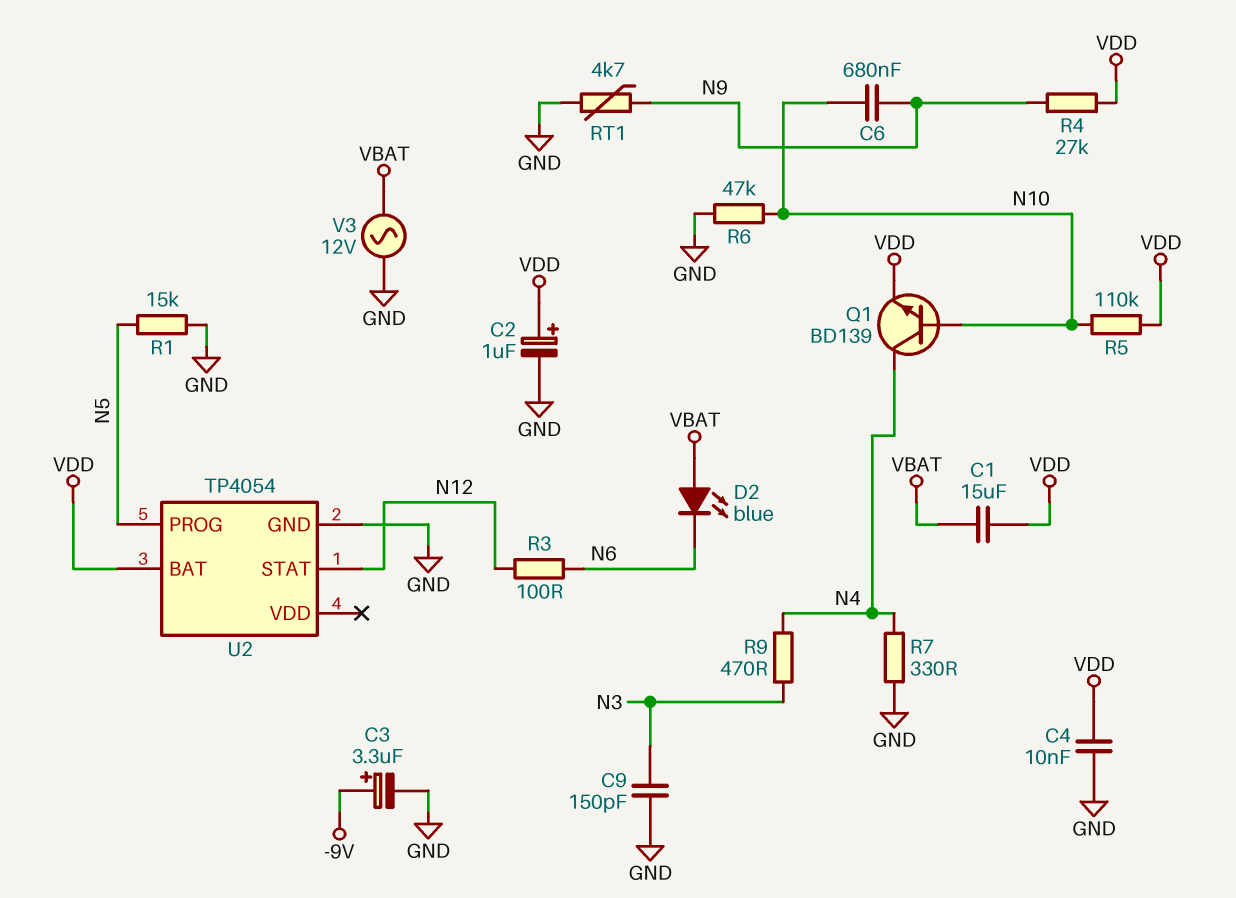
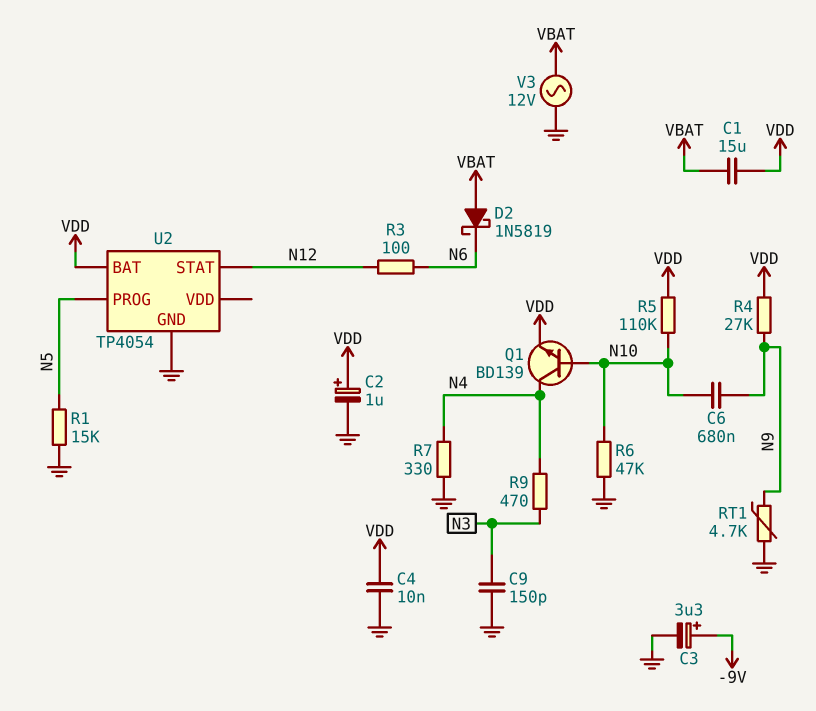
D2: LED blue (A VBAT, K N6) -> schottky 1N5819 (A VBAT, K N6)

